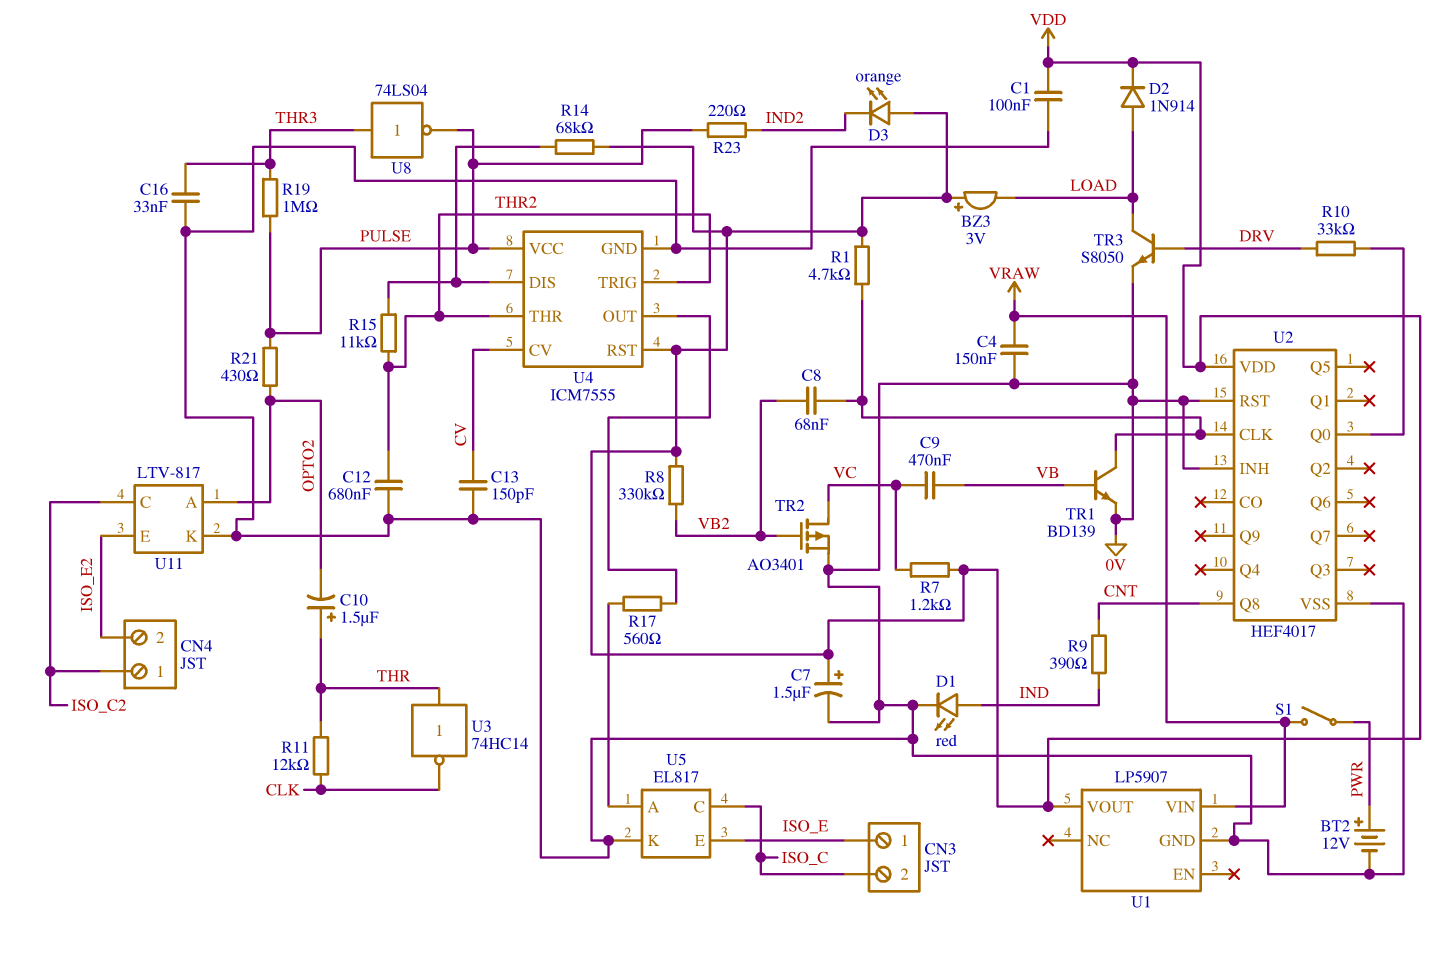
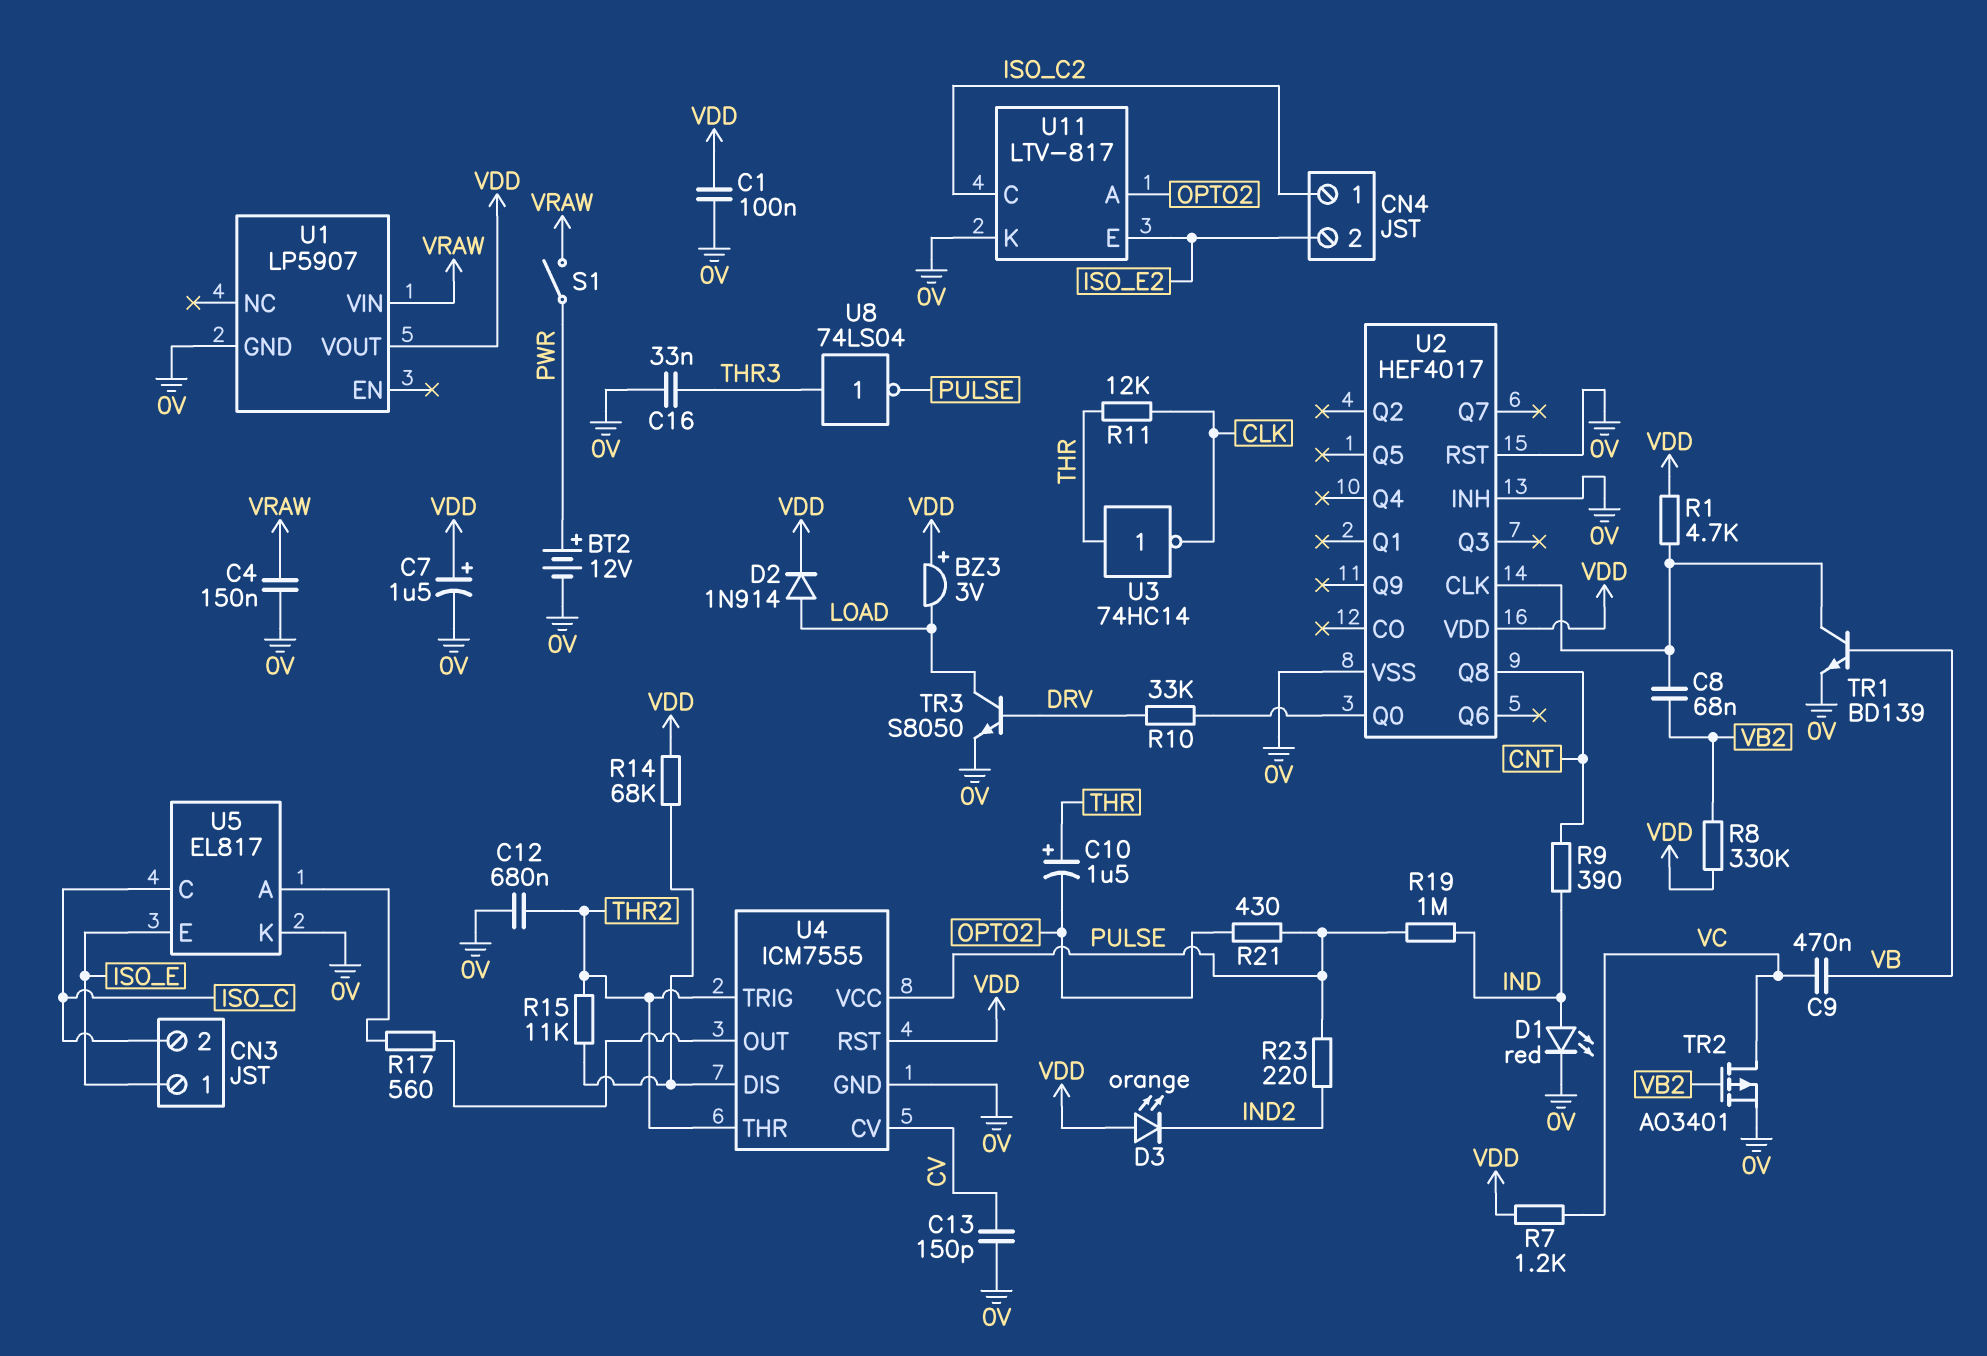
R19: 1M (PULSE, THR3) -> 1M (IND, PULSE)

